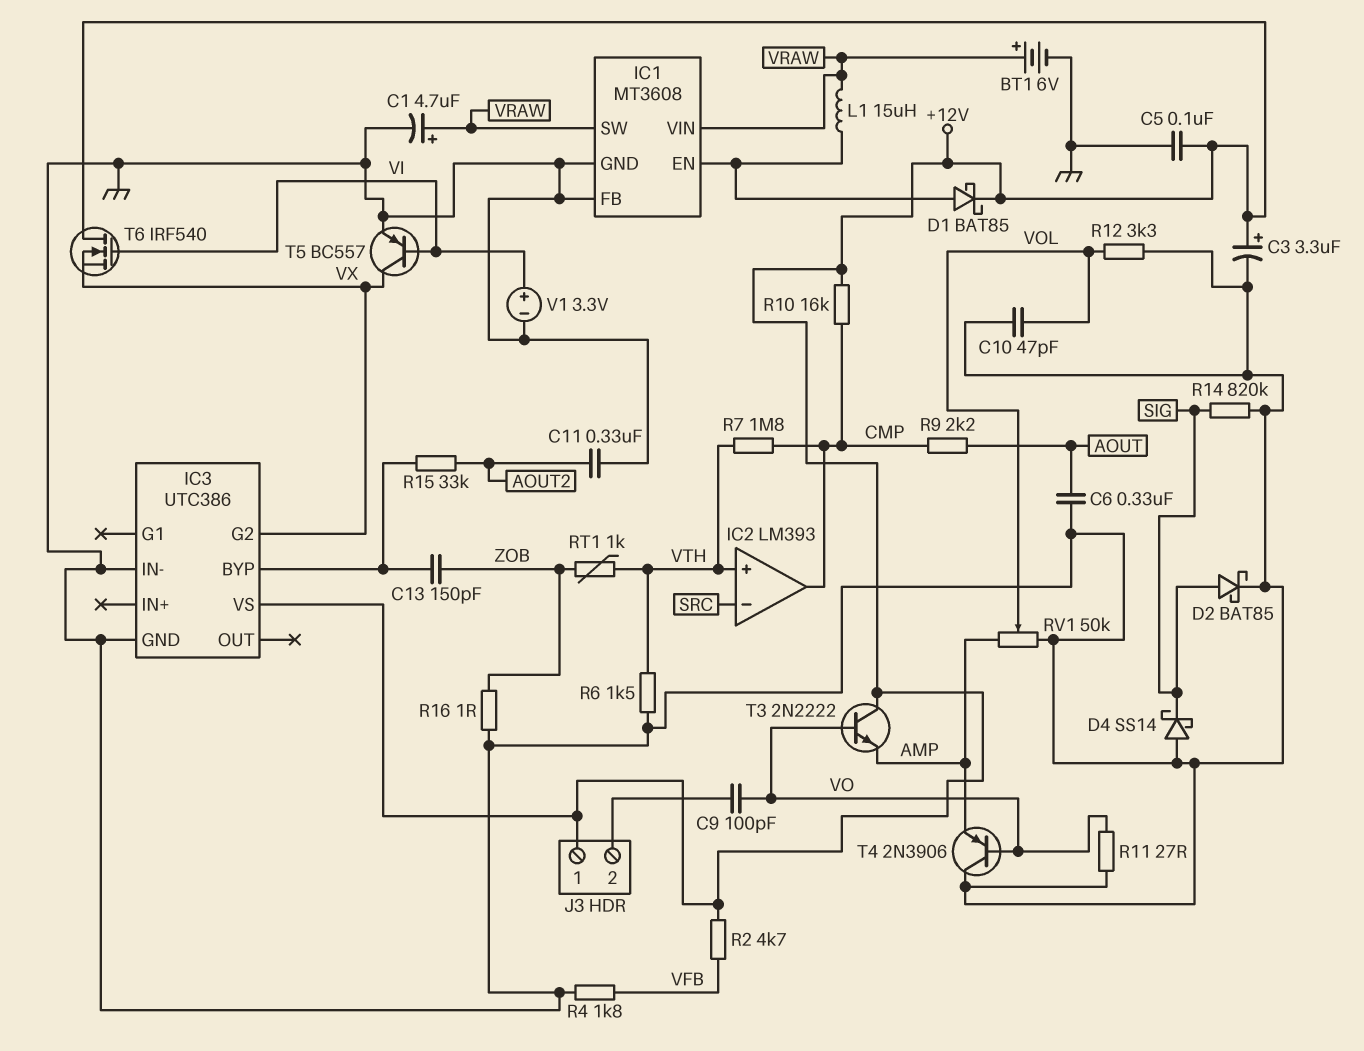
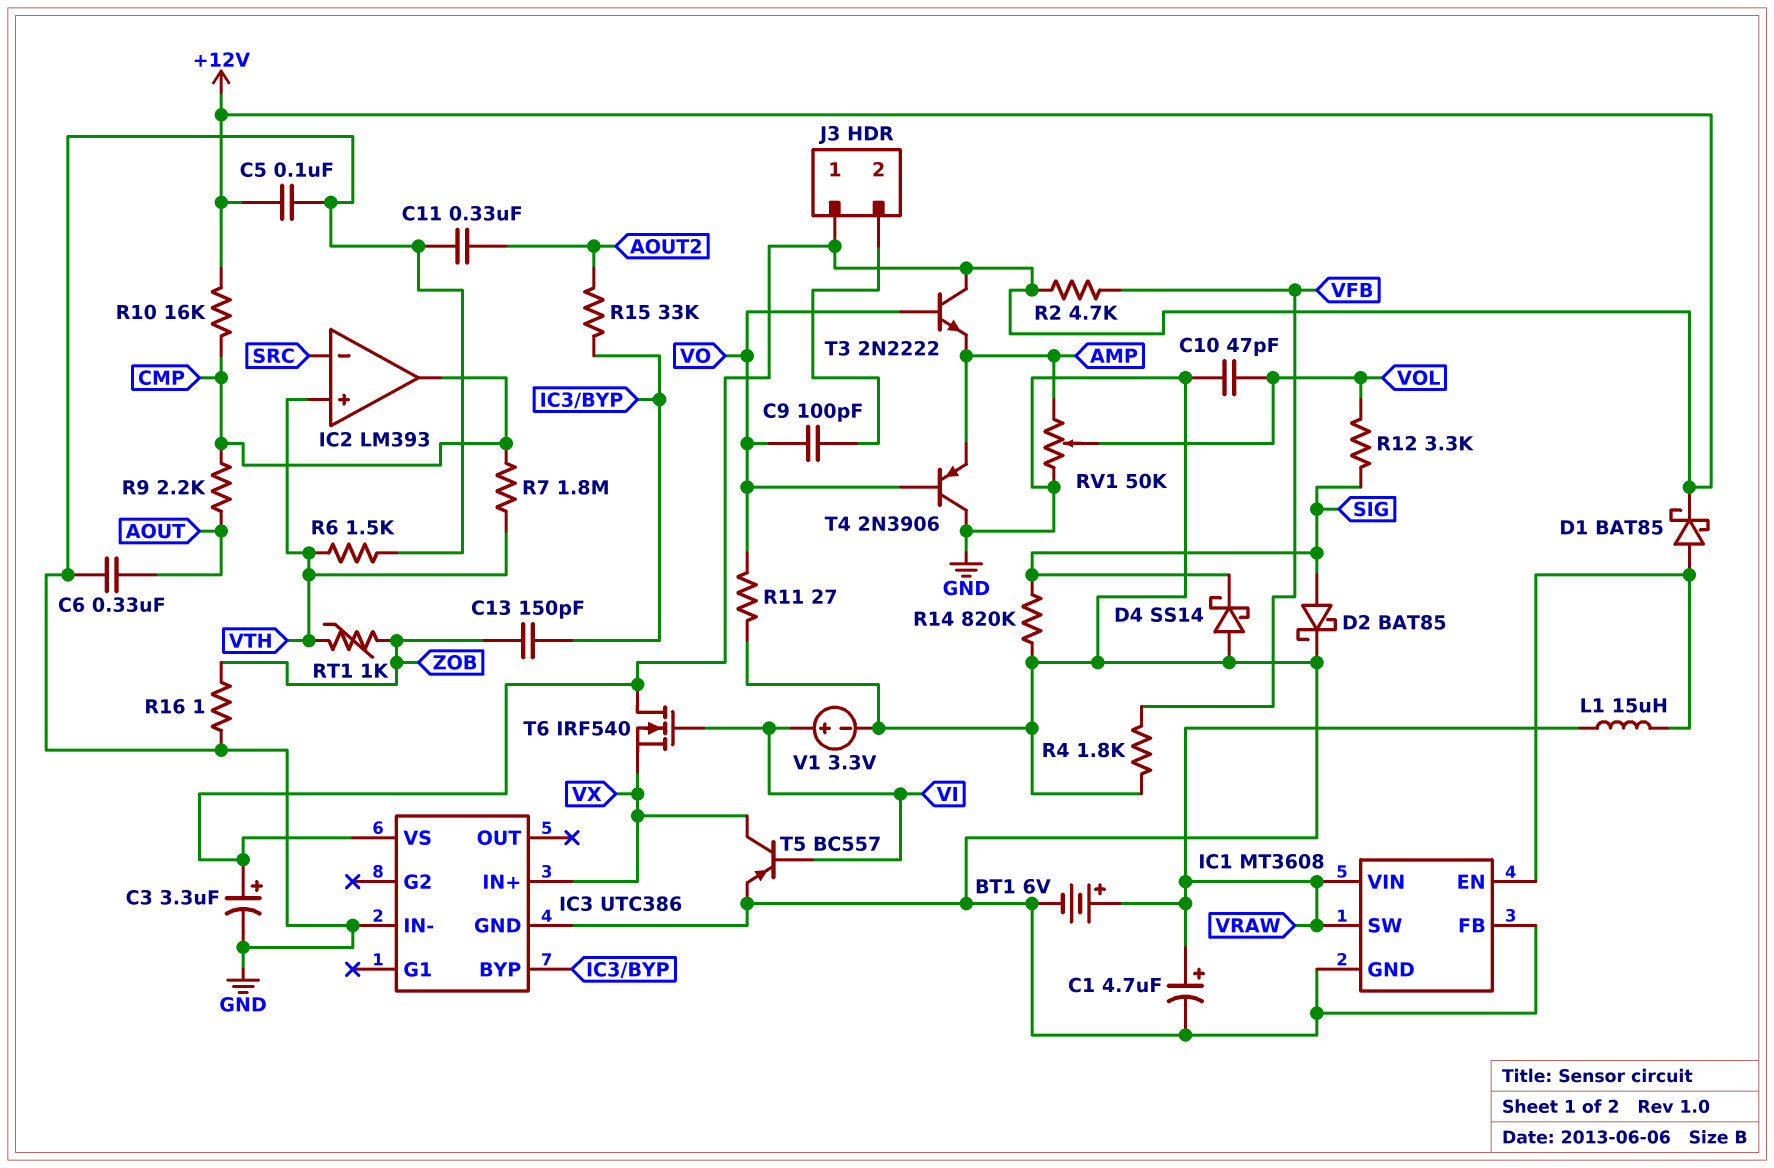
IC3 pin G2: VX -> none
IC3 pin IN+: none -> VX
R12: 3.3k (GND, VOL) -> 3.3k (SIG, VOL)

